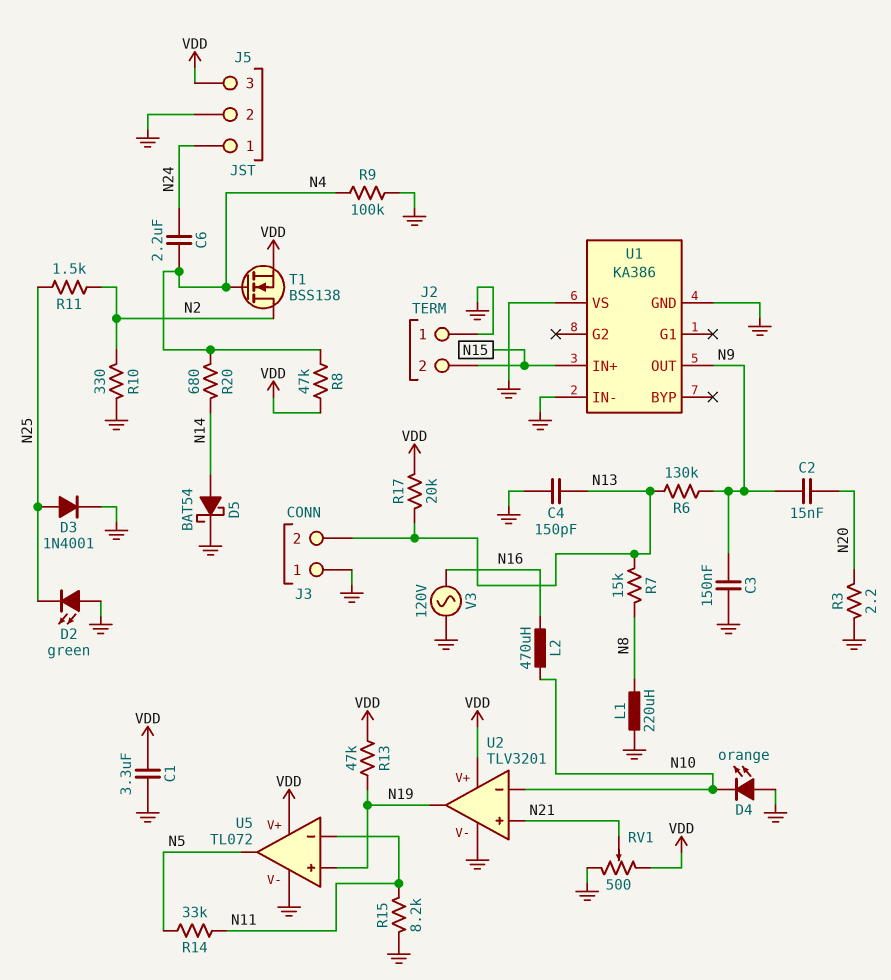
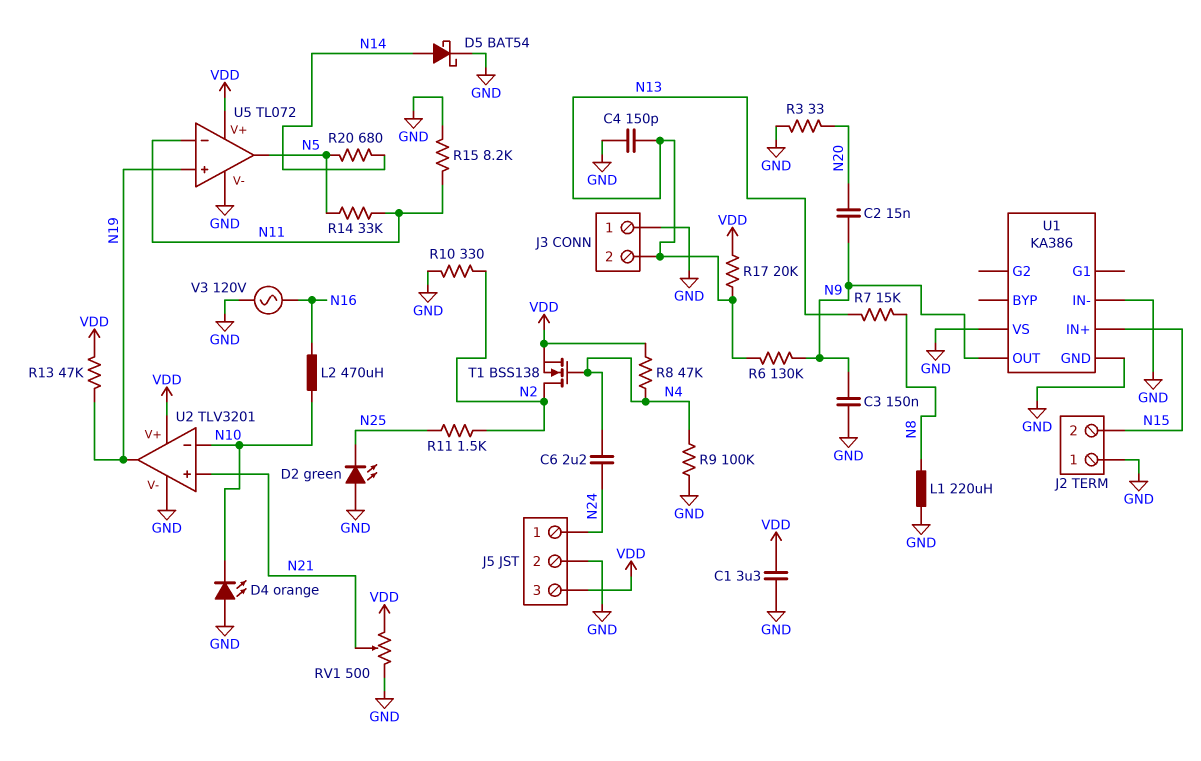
D3: diode 1N4001 (A N25, K GND) -> none
R3: 2.2 (GND, N20) -> 33 (GND, N20)
R20: 680 (N4, N14) -> 680 (N5, N14)

